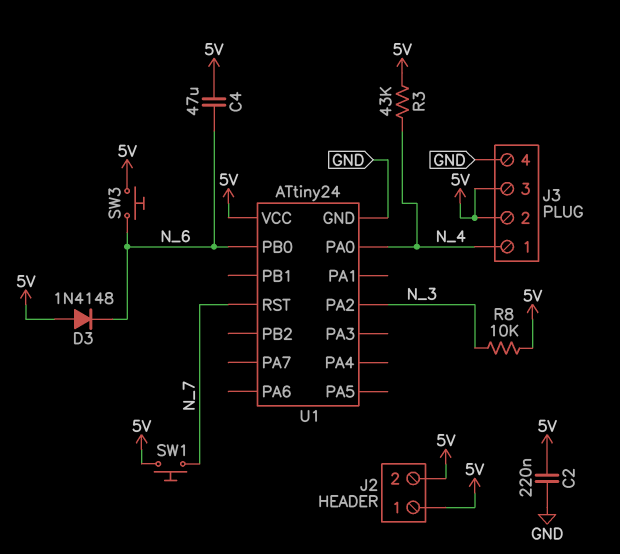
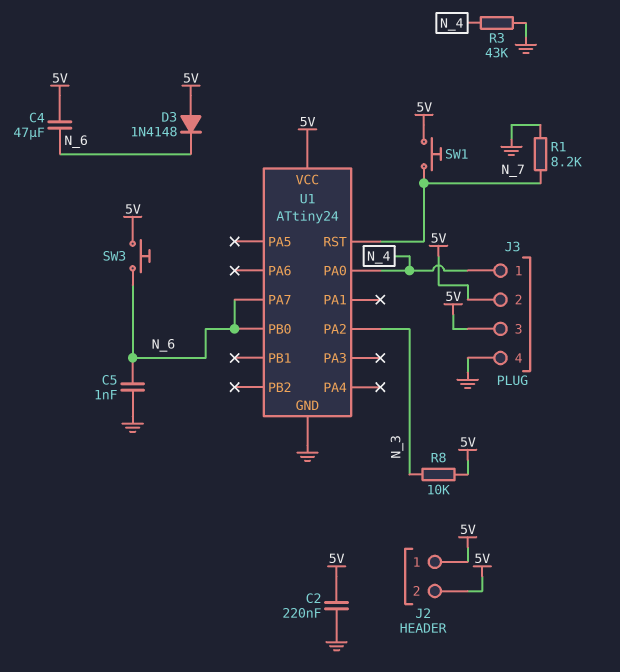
C5: none -> 1nF (GND, N_6)
R1: none -> 8.2k (GND, N_7)
R3: 43k (5V, N_4) -> 43k (GND, N_4)
U1 pin PA7: none -> N_6

